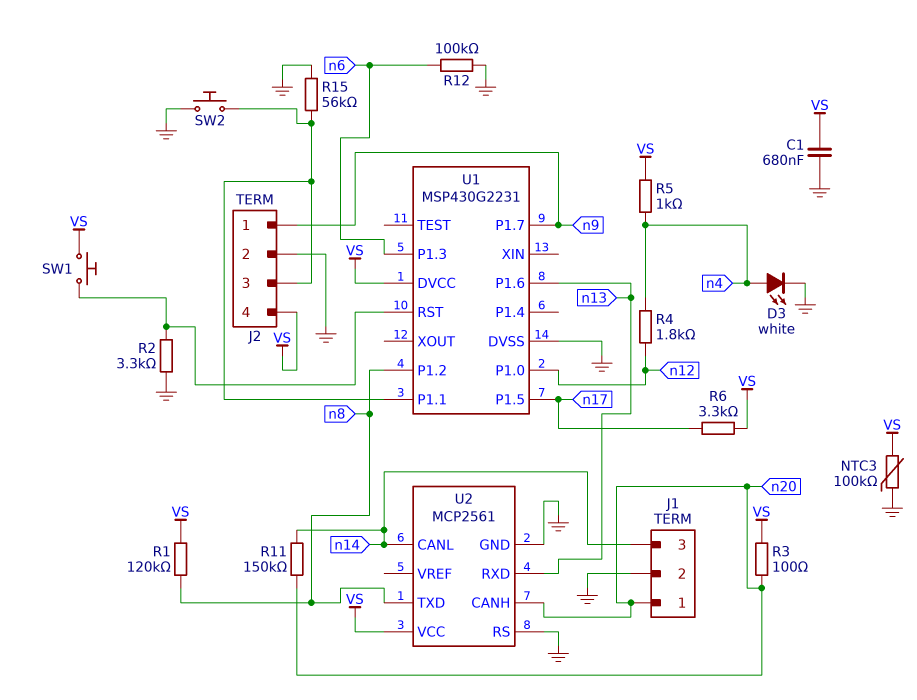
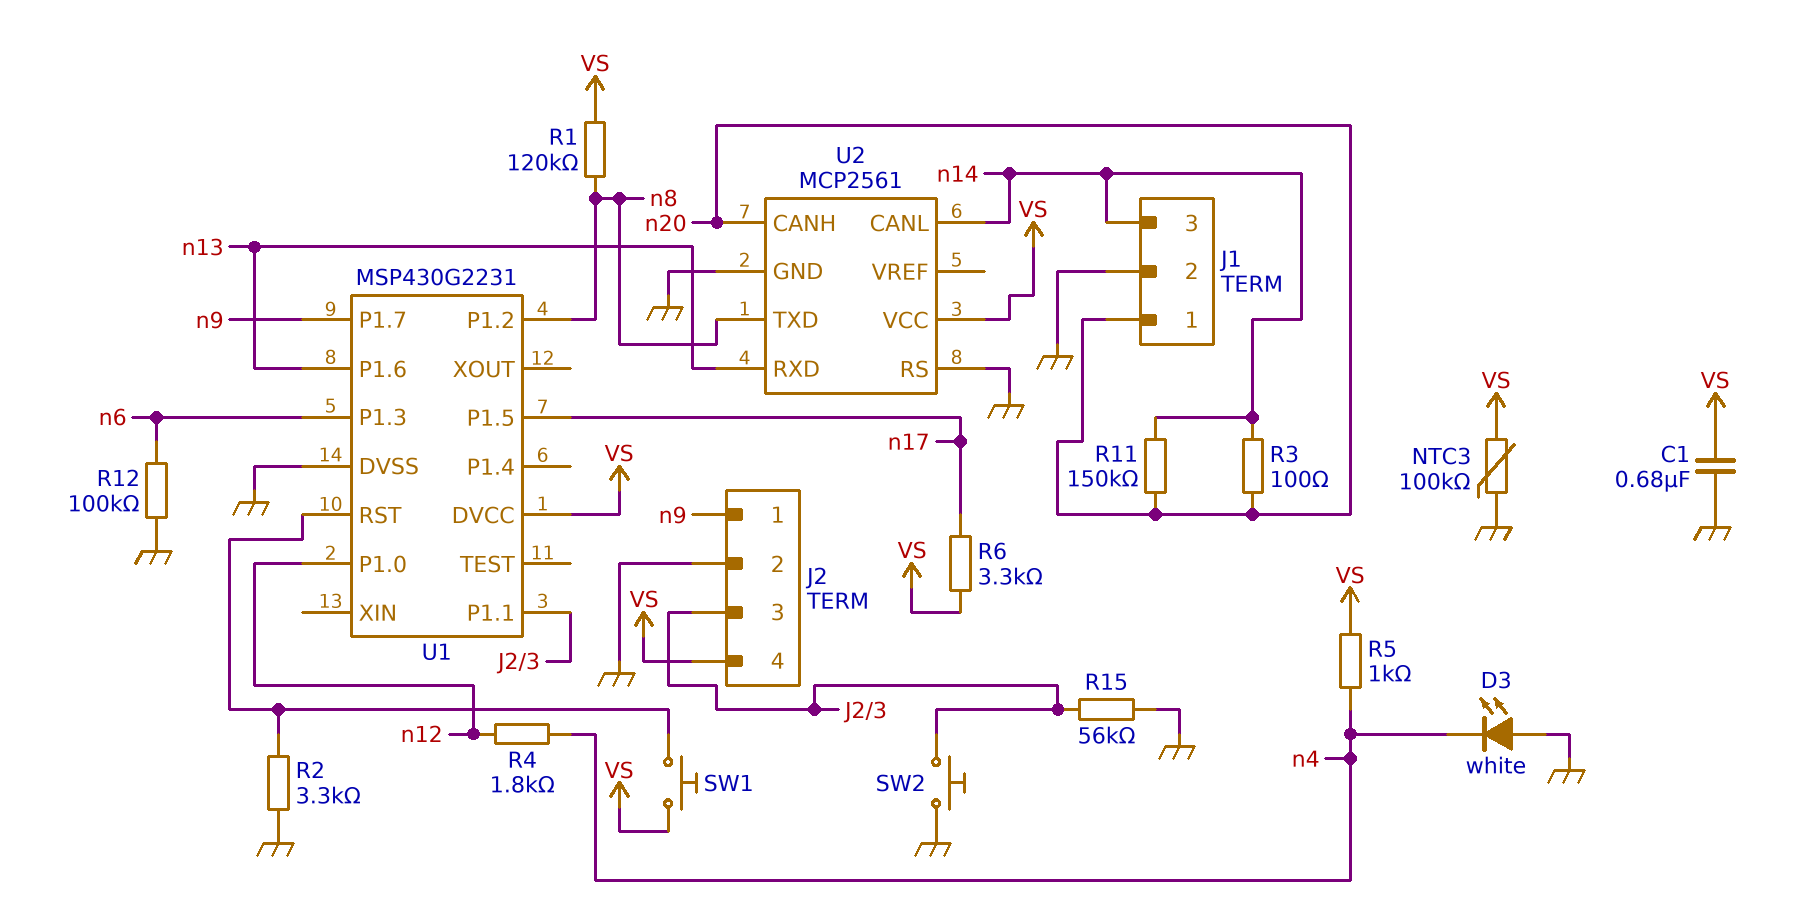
D3: LED white (A n4, K GND) -> LED white (A GND, K n4)
R3: 100 (VS, n20) -> 100 (n14, n20)

